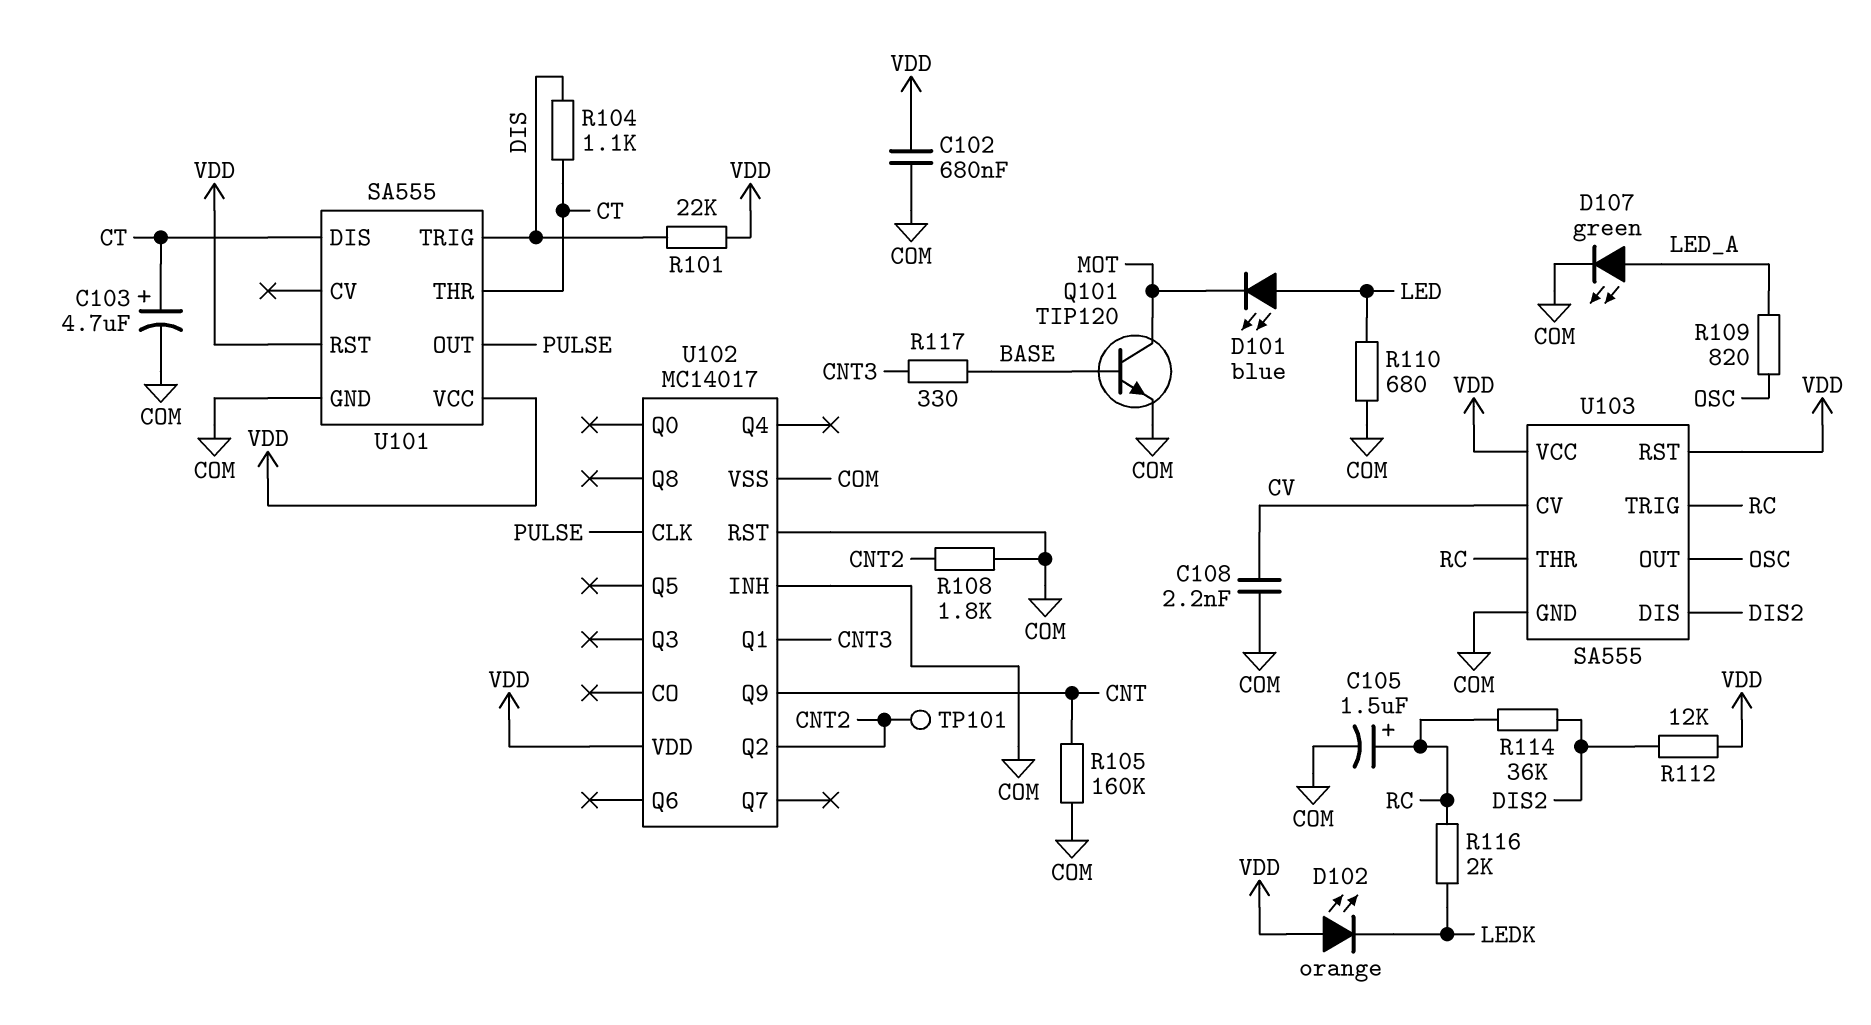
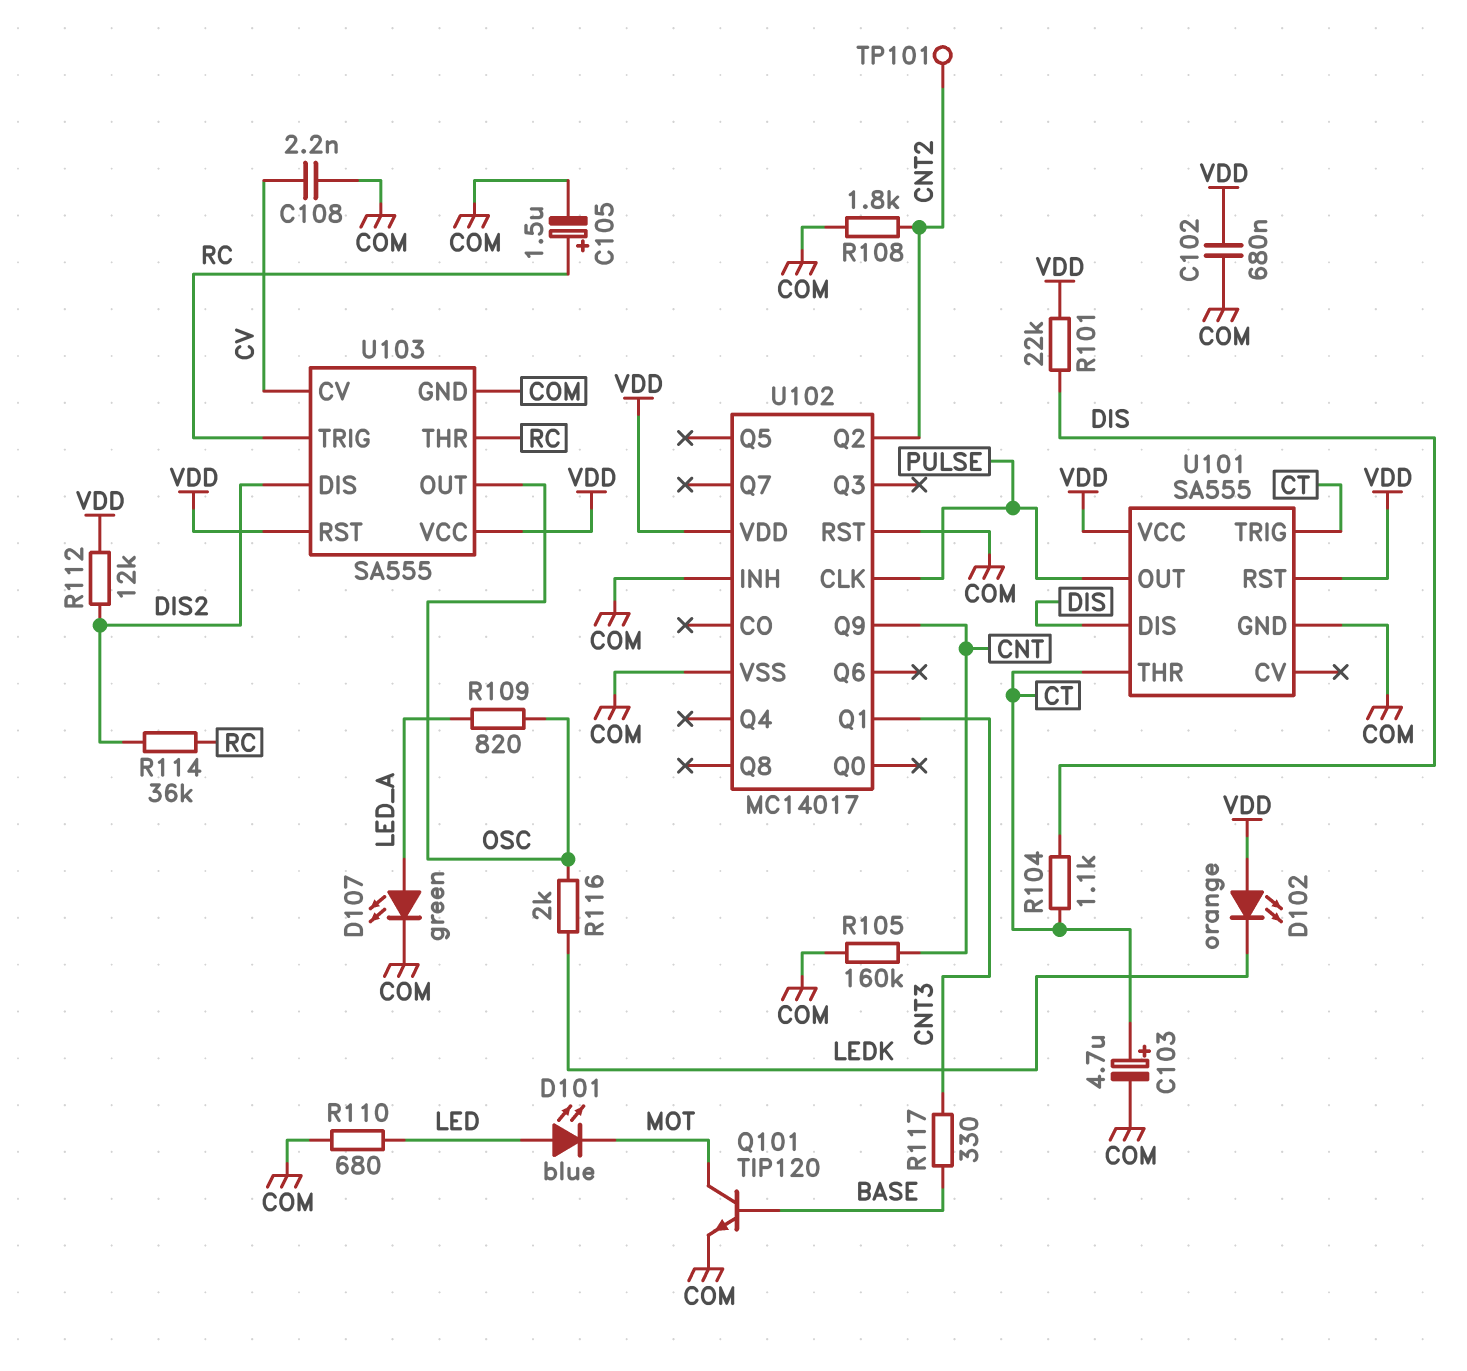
R116: 2k (LEDK, RC) -> 2k (LEDK, OSC)
U101 pin DIS: CT -> DIS
U101 pin TRIG: DIS -> CT

